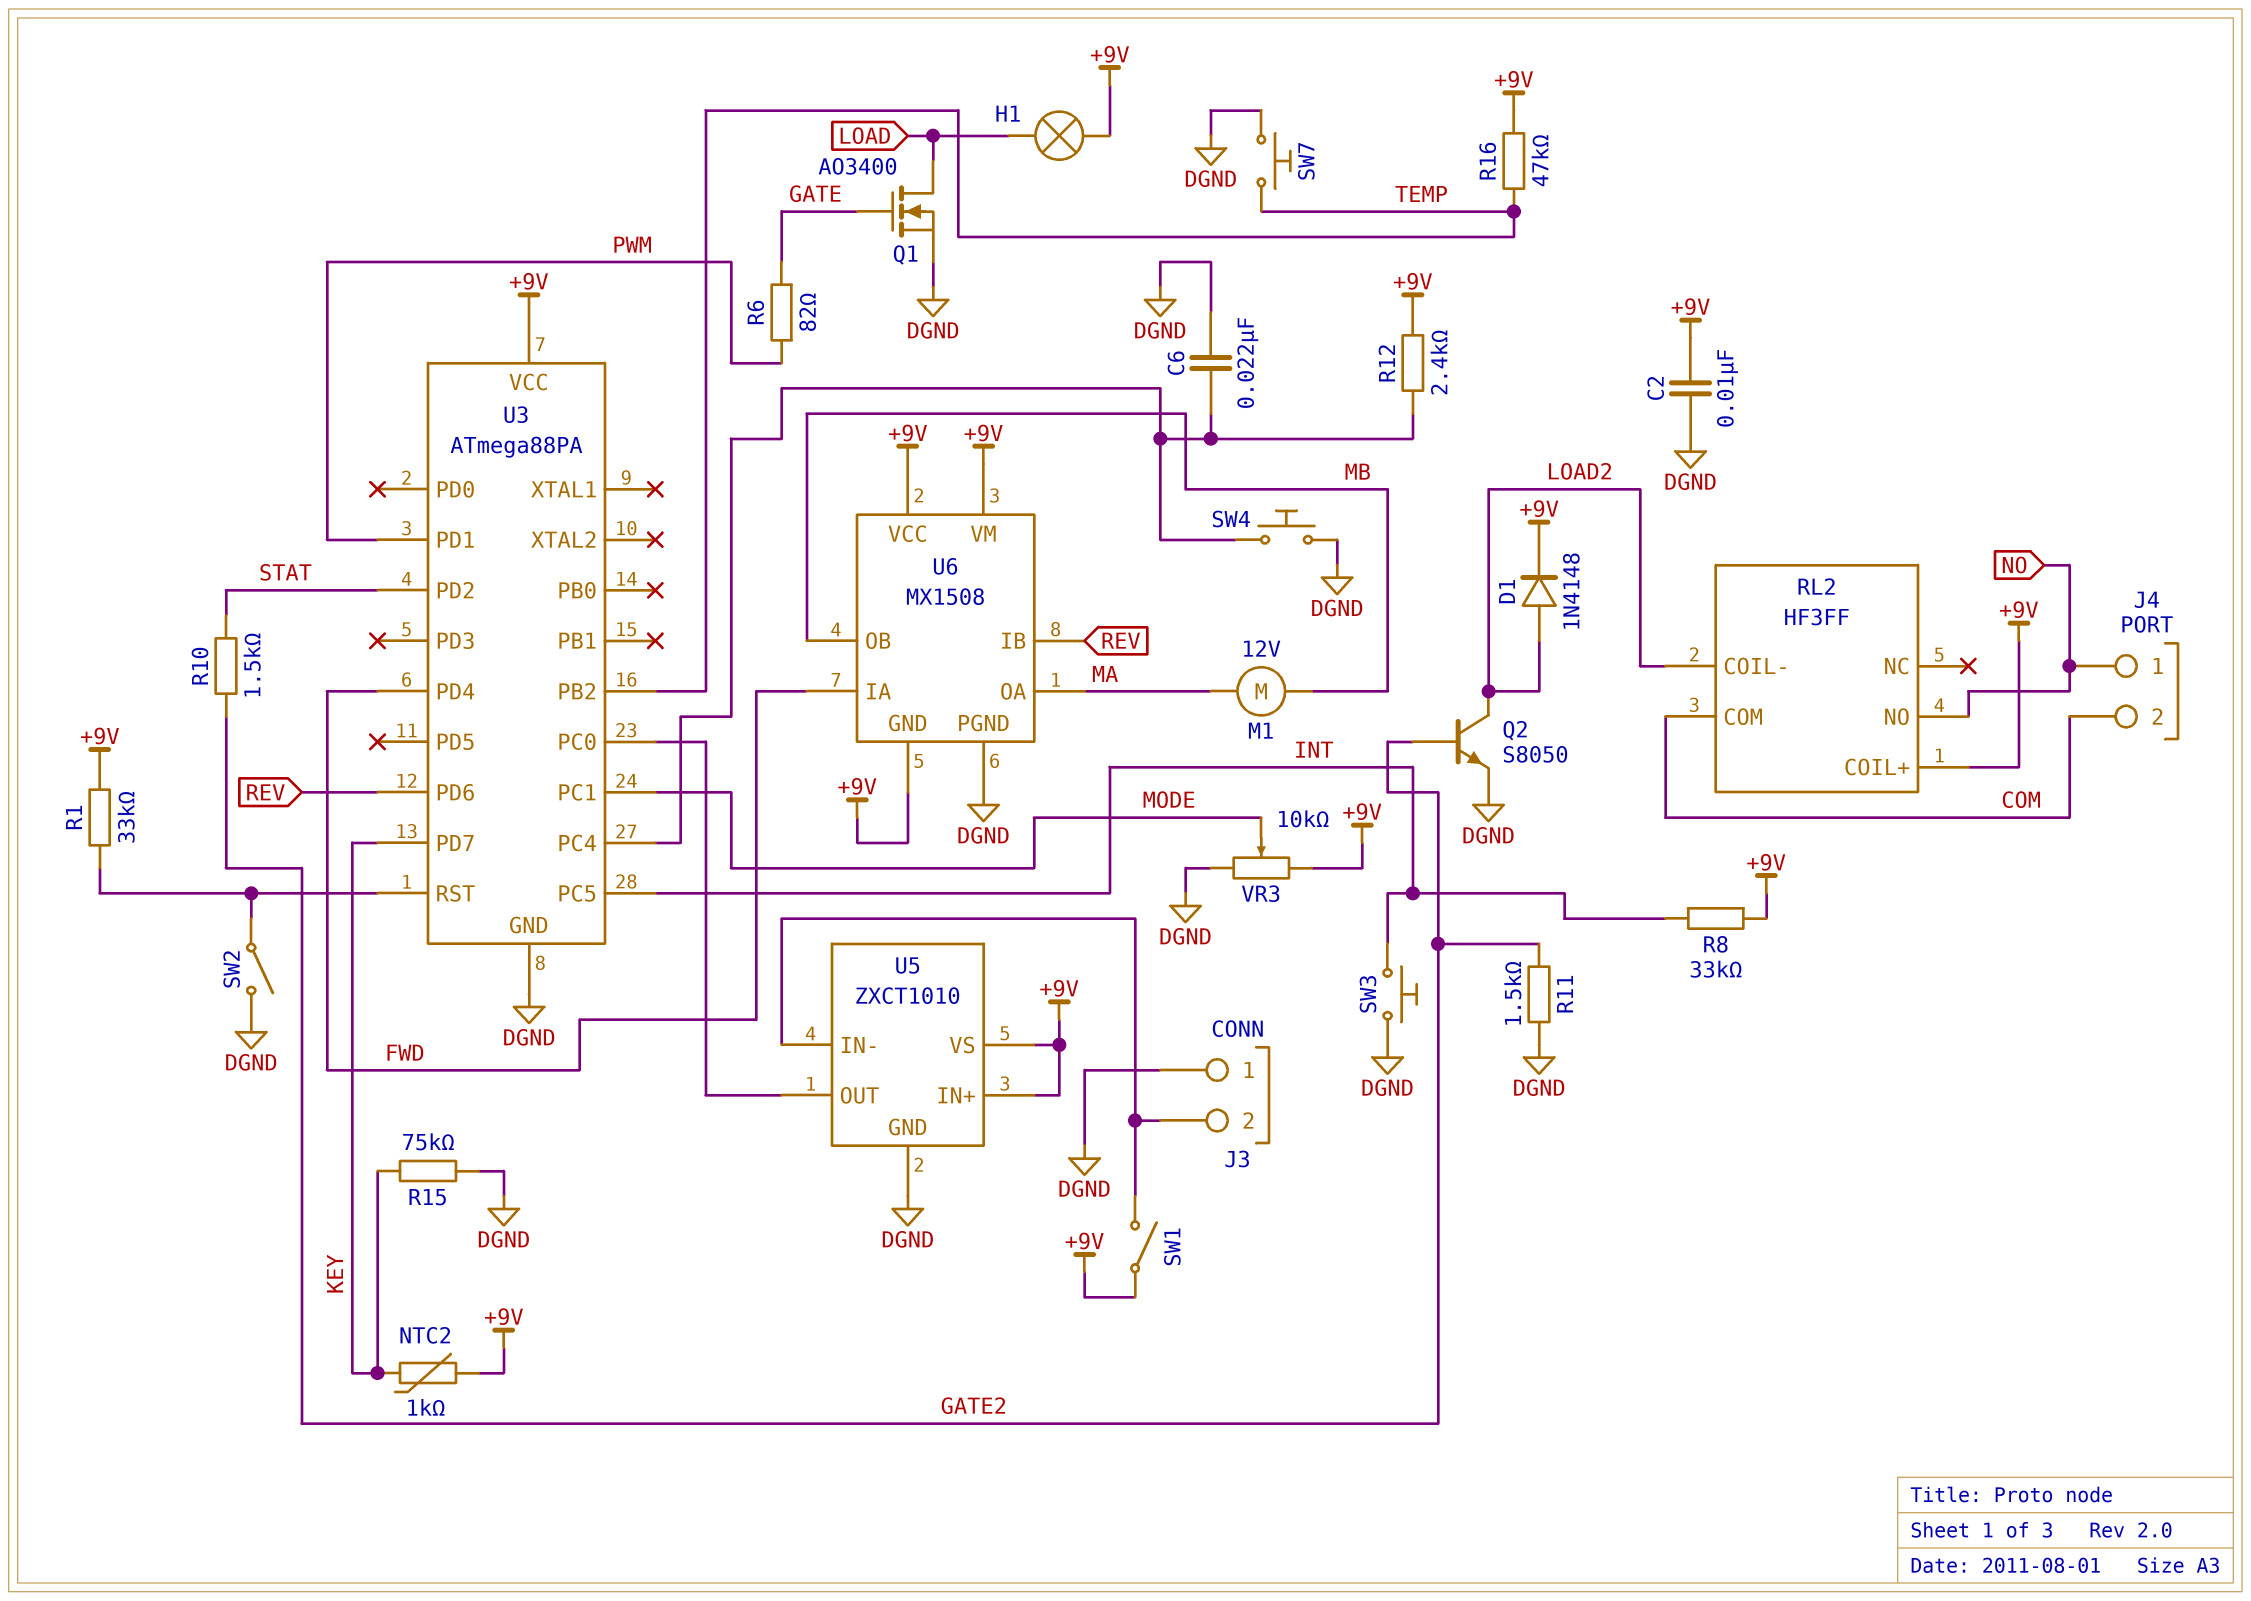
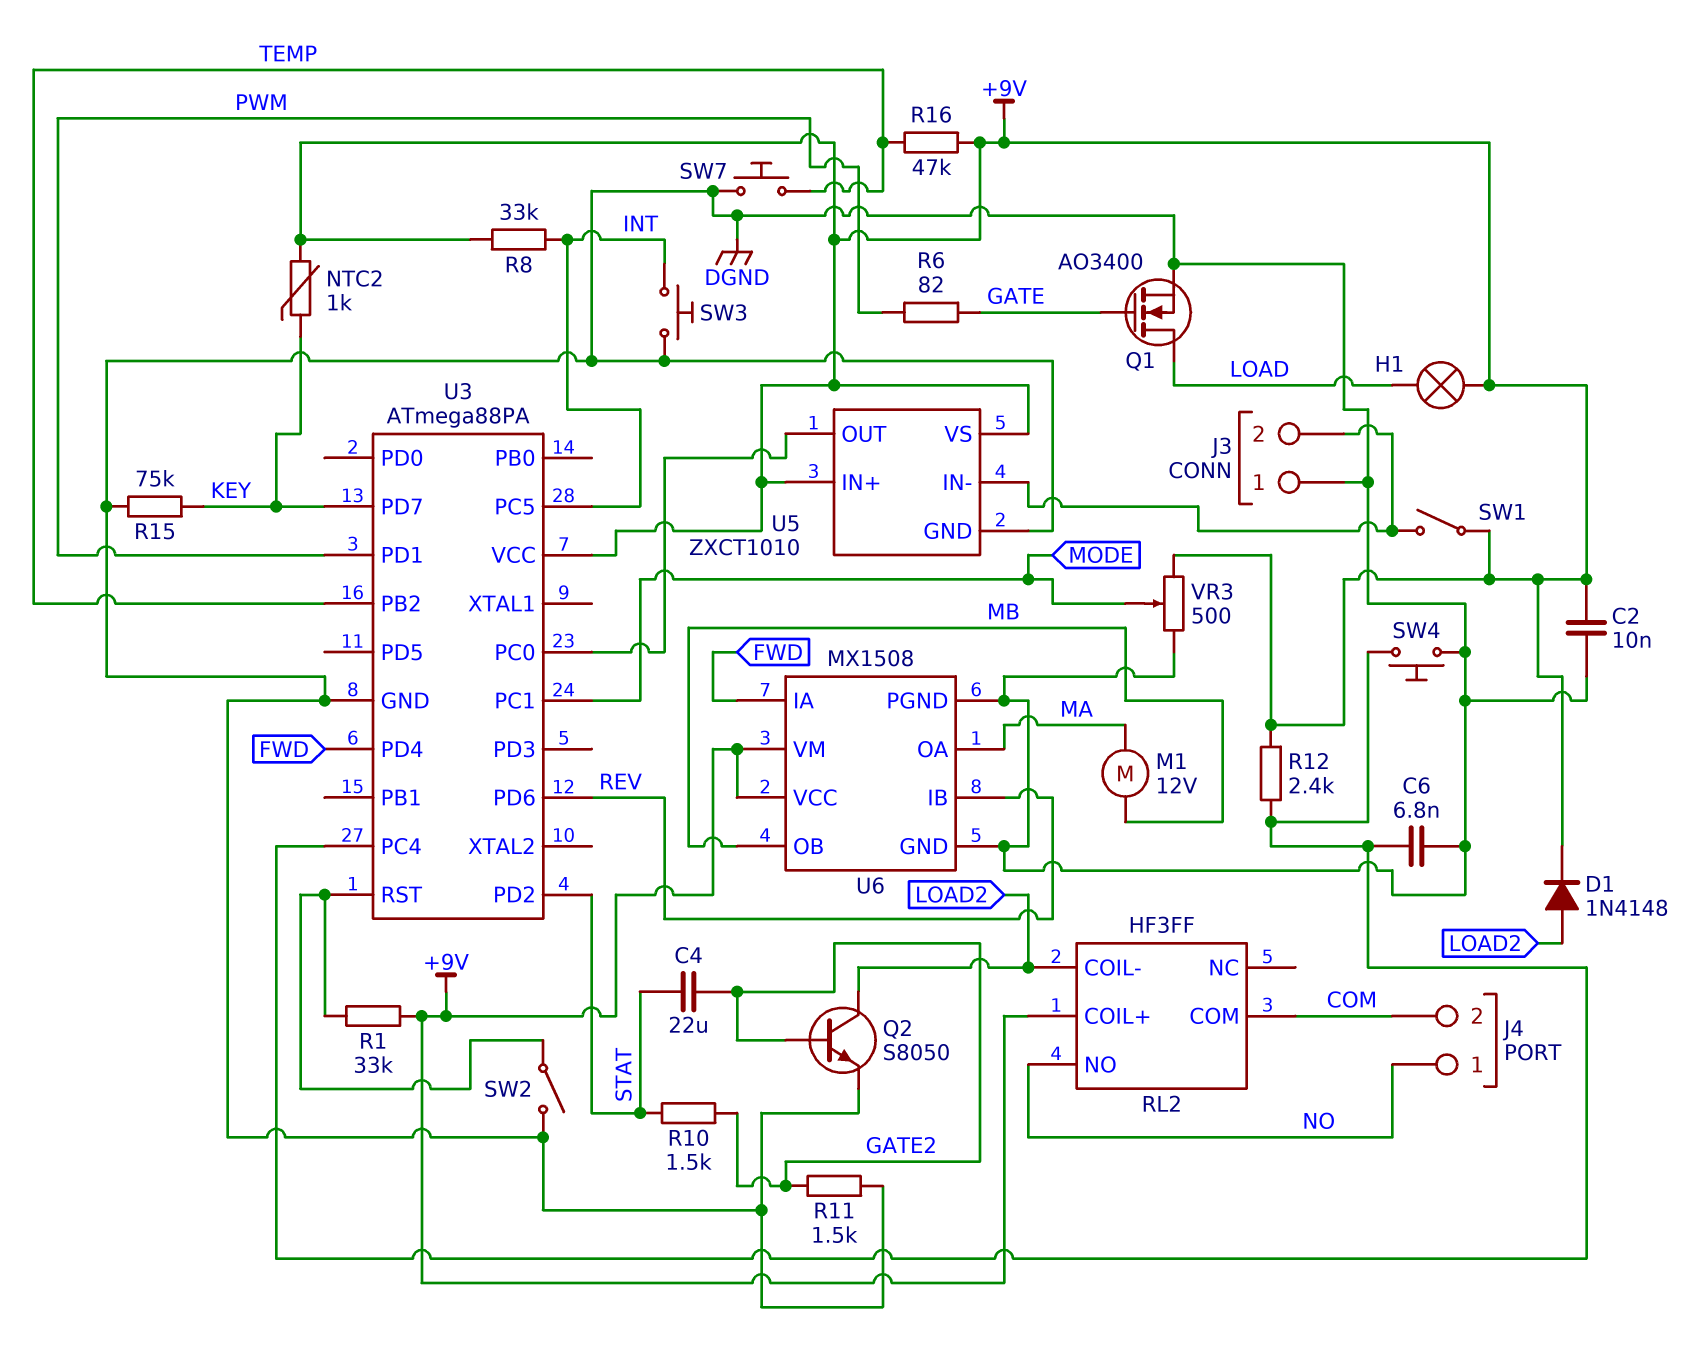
C4: none -> 22uF (GATE2, STAT)
C6: 22nF (DGND, U3/PC4) -> 6.8nF (DGND, U3/PC4)
U6 pin GND: +9V -> DGND
VR3: 10k (+9V, DGND, wiper MODE) -> 500 (+9V, DGND, wiper MODE)

